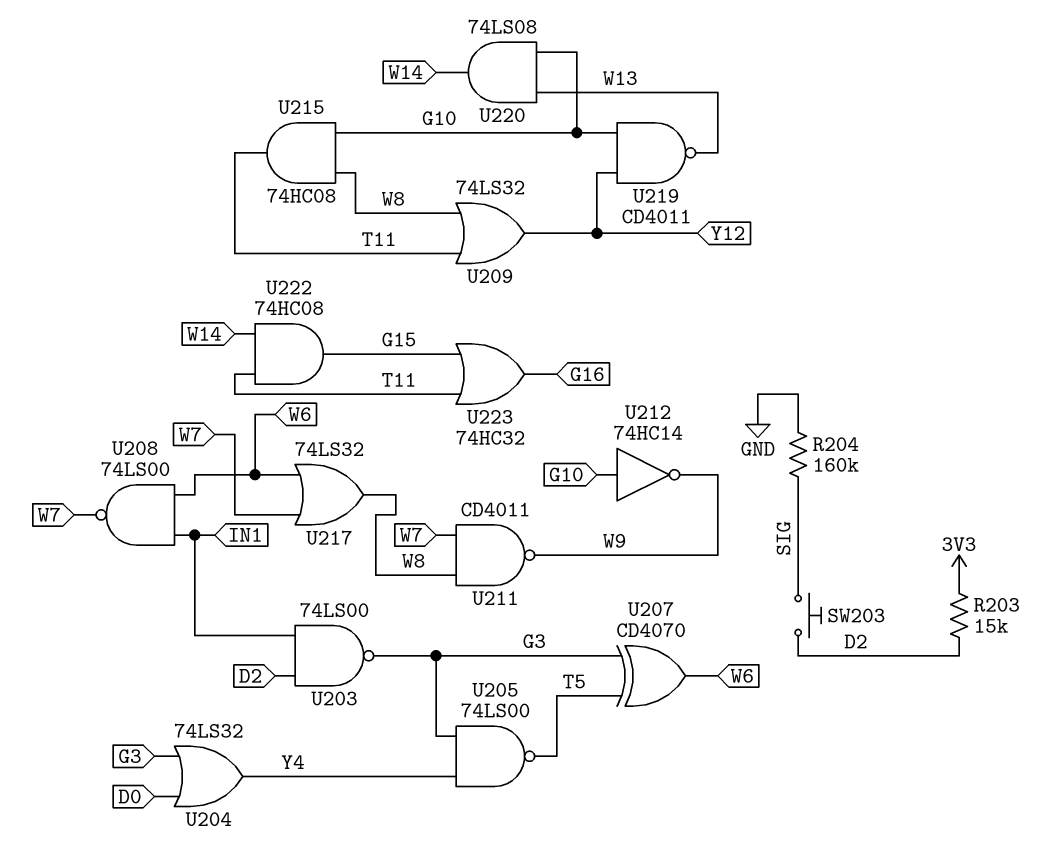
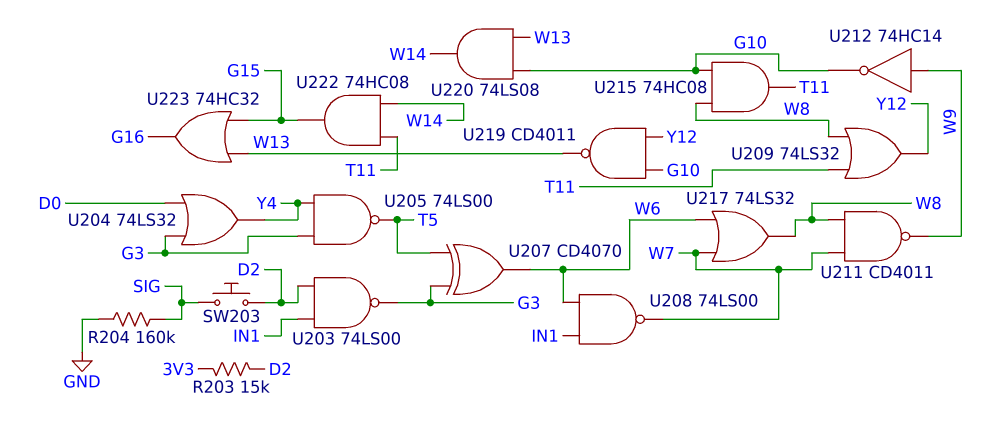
U212: NOT 74HC14 (in G10, out W9) -> NOT 74HC14 (in W9, out G10)
U223: OR 74HC32 (in G15, in T11, out G16) -> OR 74HC32 (in G15, in W13, out G16)

